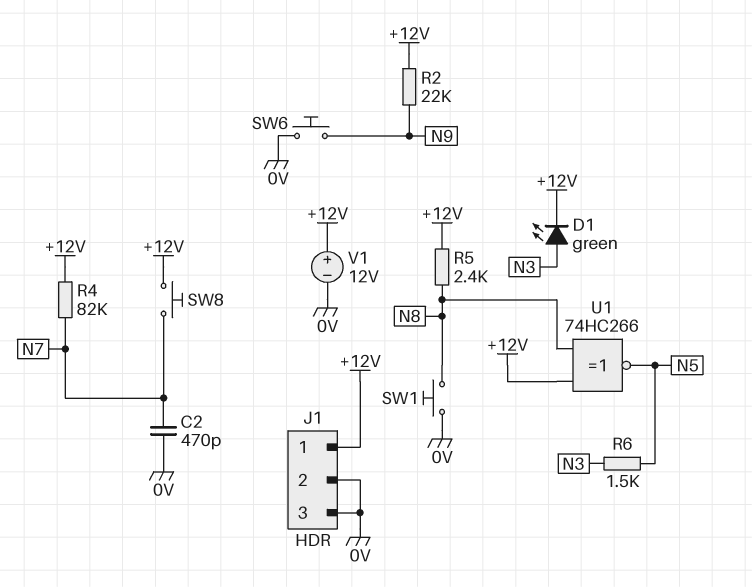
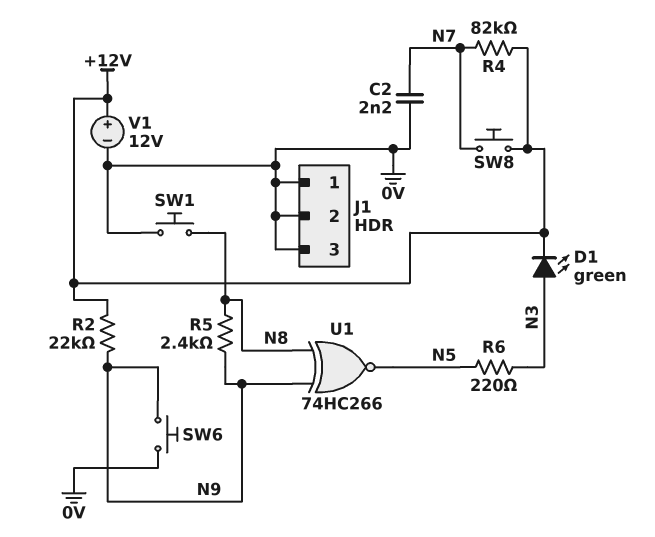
C2: 470pF (0V, N7) -> 2.2nF (0V, N7)
J1 pin 1: +12V -> 0V
R5: 2.4k (+12V, N8) -> 2.4k (N8, N9)
R6: 1.5k (N3, N5) -> 220 (N3, N5)
U1: XNOR 74HC266 (in +12V, in N8, out N5) -> XNOR 74HC266 (in N8, in N9, out N5)

